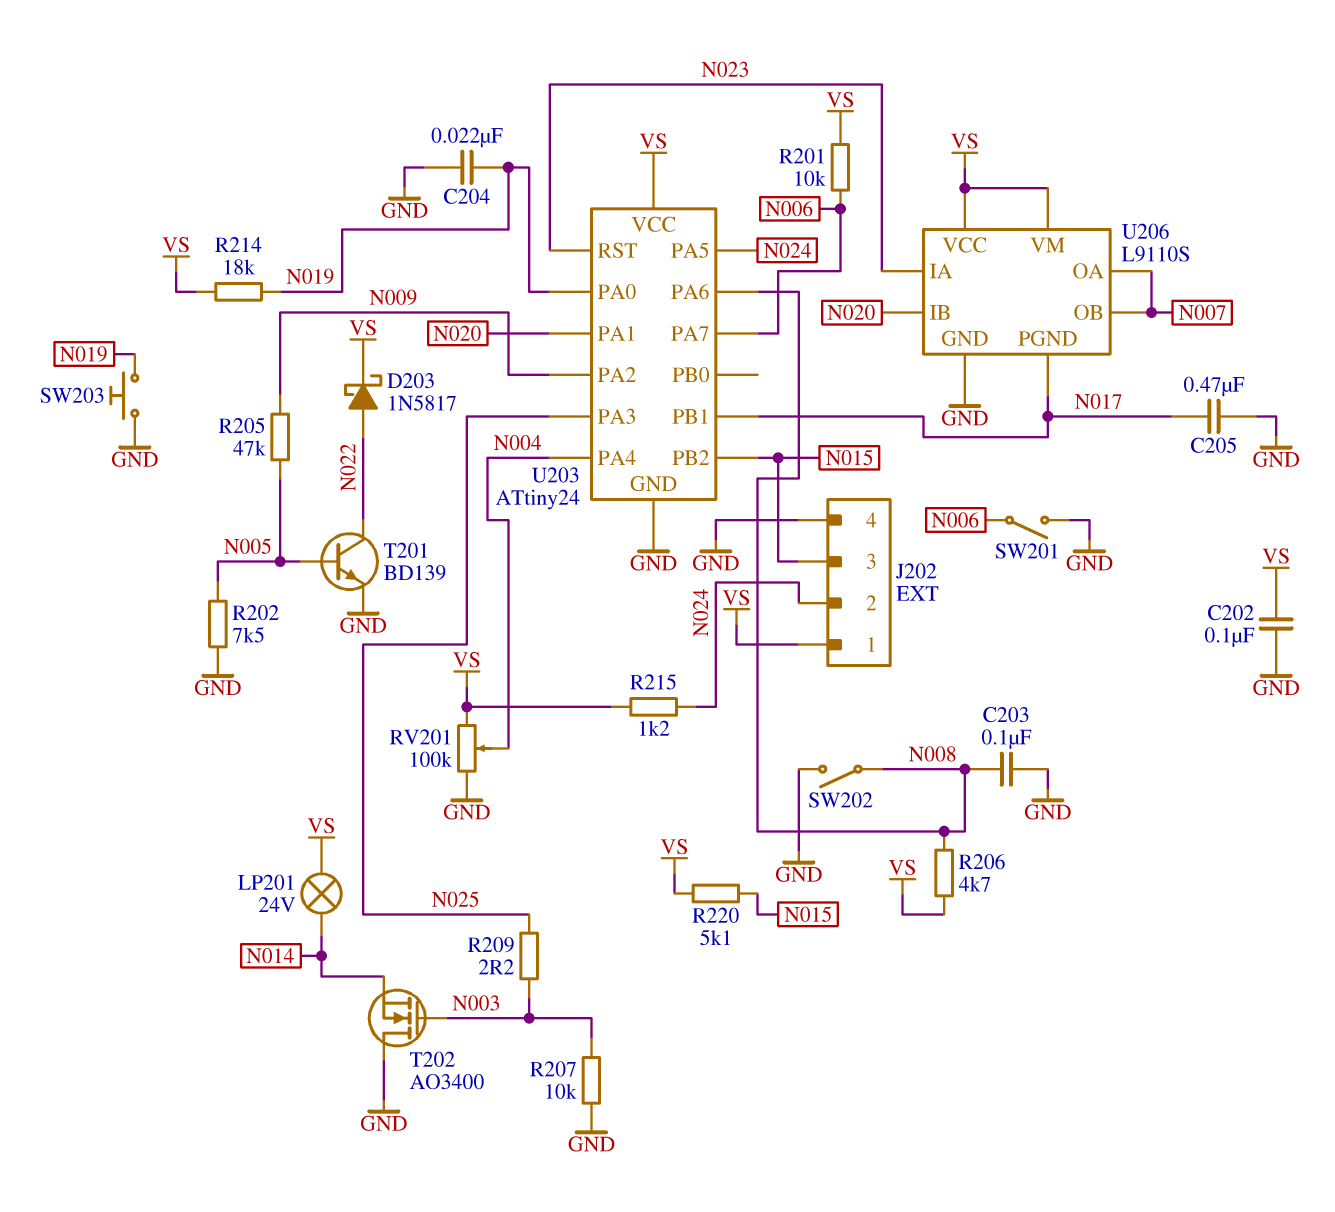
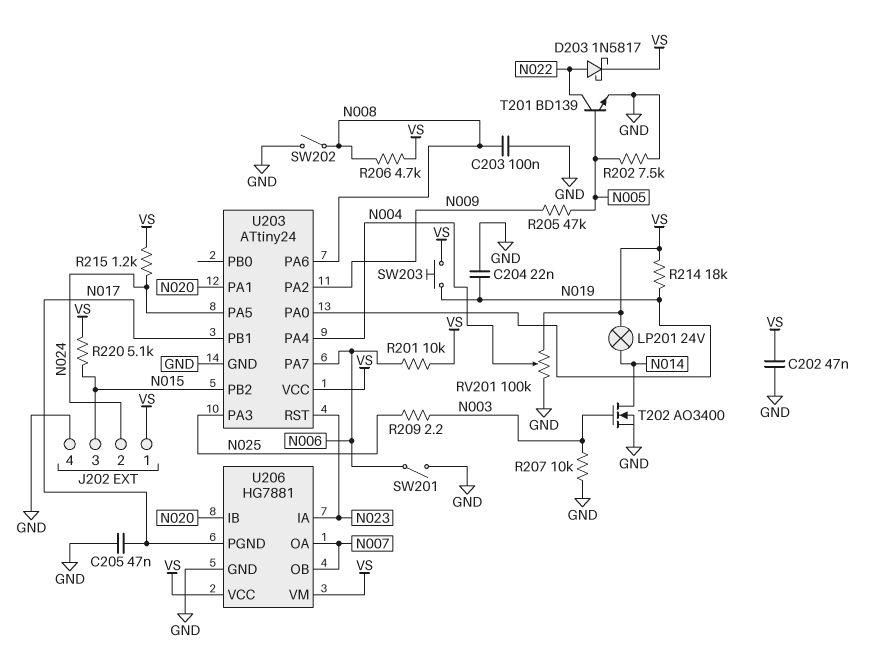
C202: 100nF (GND, VS) -> 47nF (GND, VS)
C205: 470nF (GND, N017) -> 47nF (GND, N017)
SW203: button (GND, N019) -> button (N019, VS)
T202: NMOS AO3400 (G N003, D GND, S N014) -> NMOS AO3400 (G N003, D N014, S GND)
U206: L9110S -> HG7881

